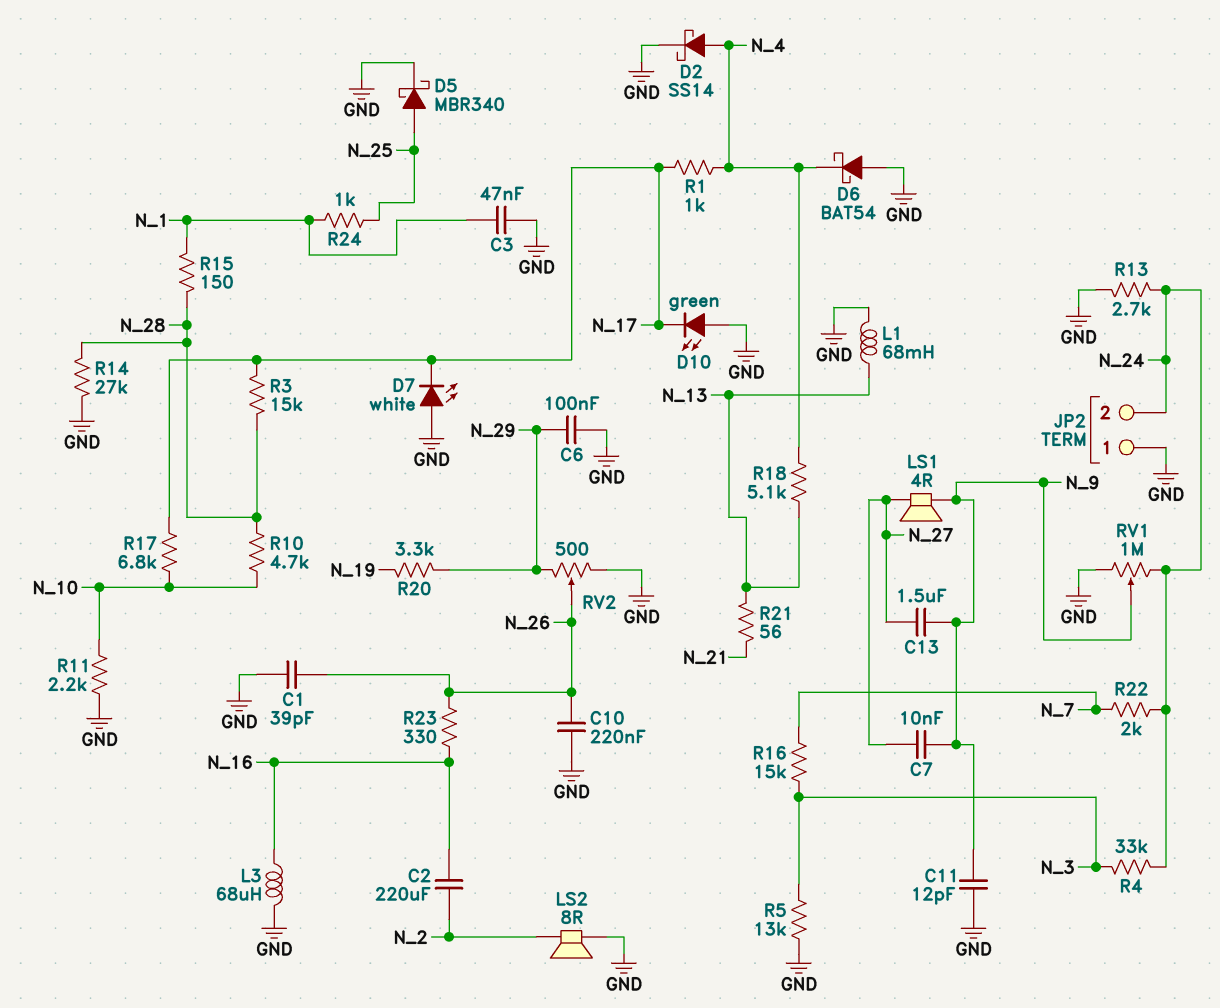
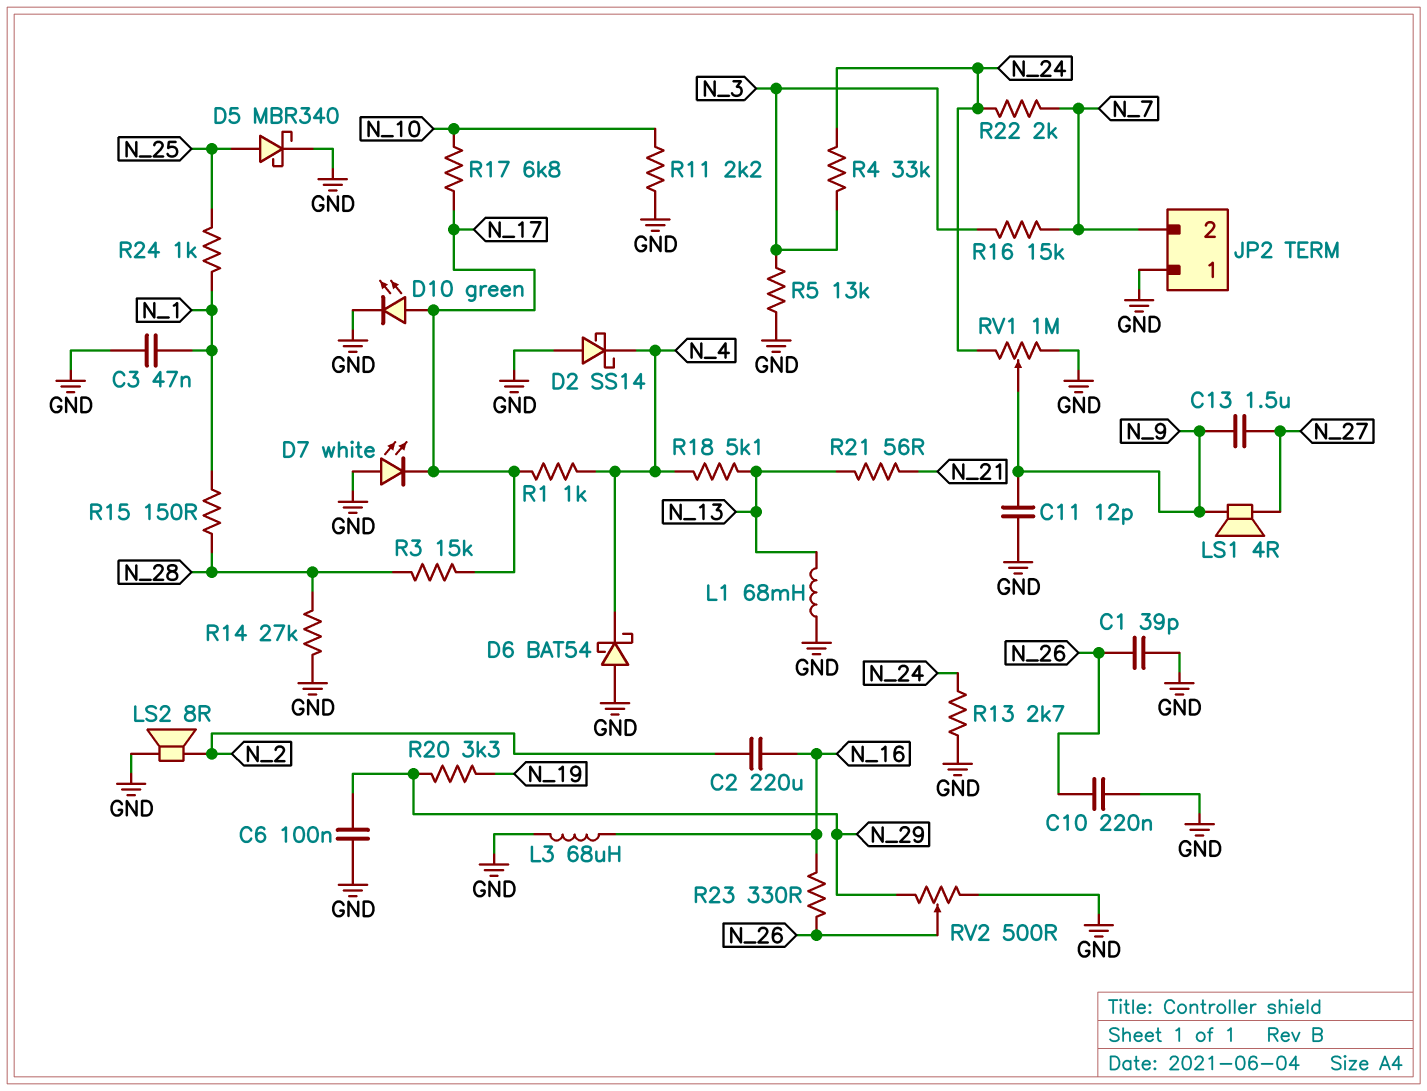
C7: 10nF (N_9, N_27) -> none
D2: schottky SS14 (A N_4, K GND) -> schottky SS14 (A GND, K N_4)
D10: LED green (A GND, K N_17) -> LED green (A N_17, K GND)
JP2 pin 2: N_24 -> N_7
R10: 4.7k (N_10, N_28) -> none

